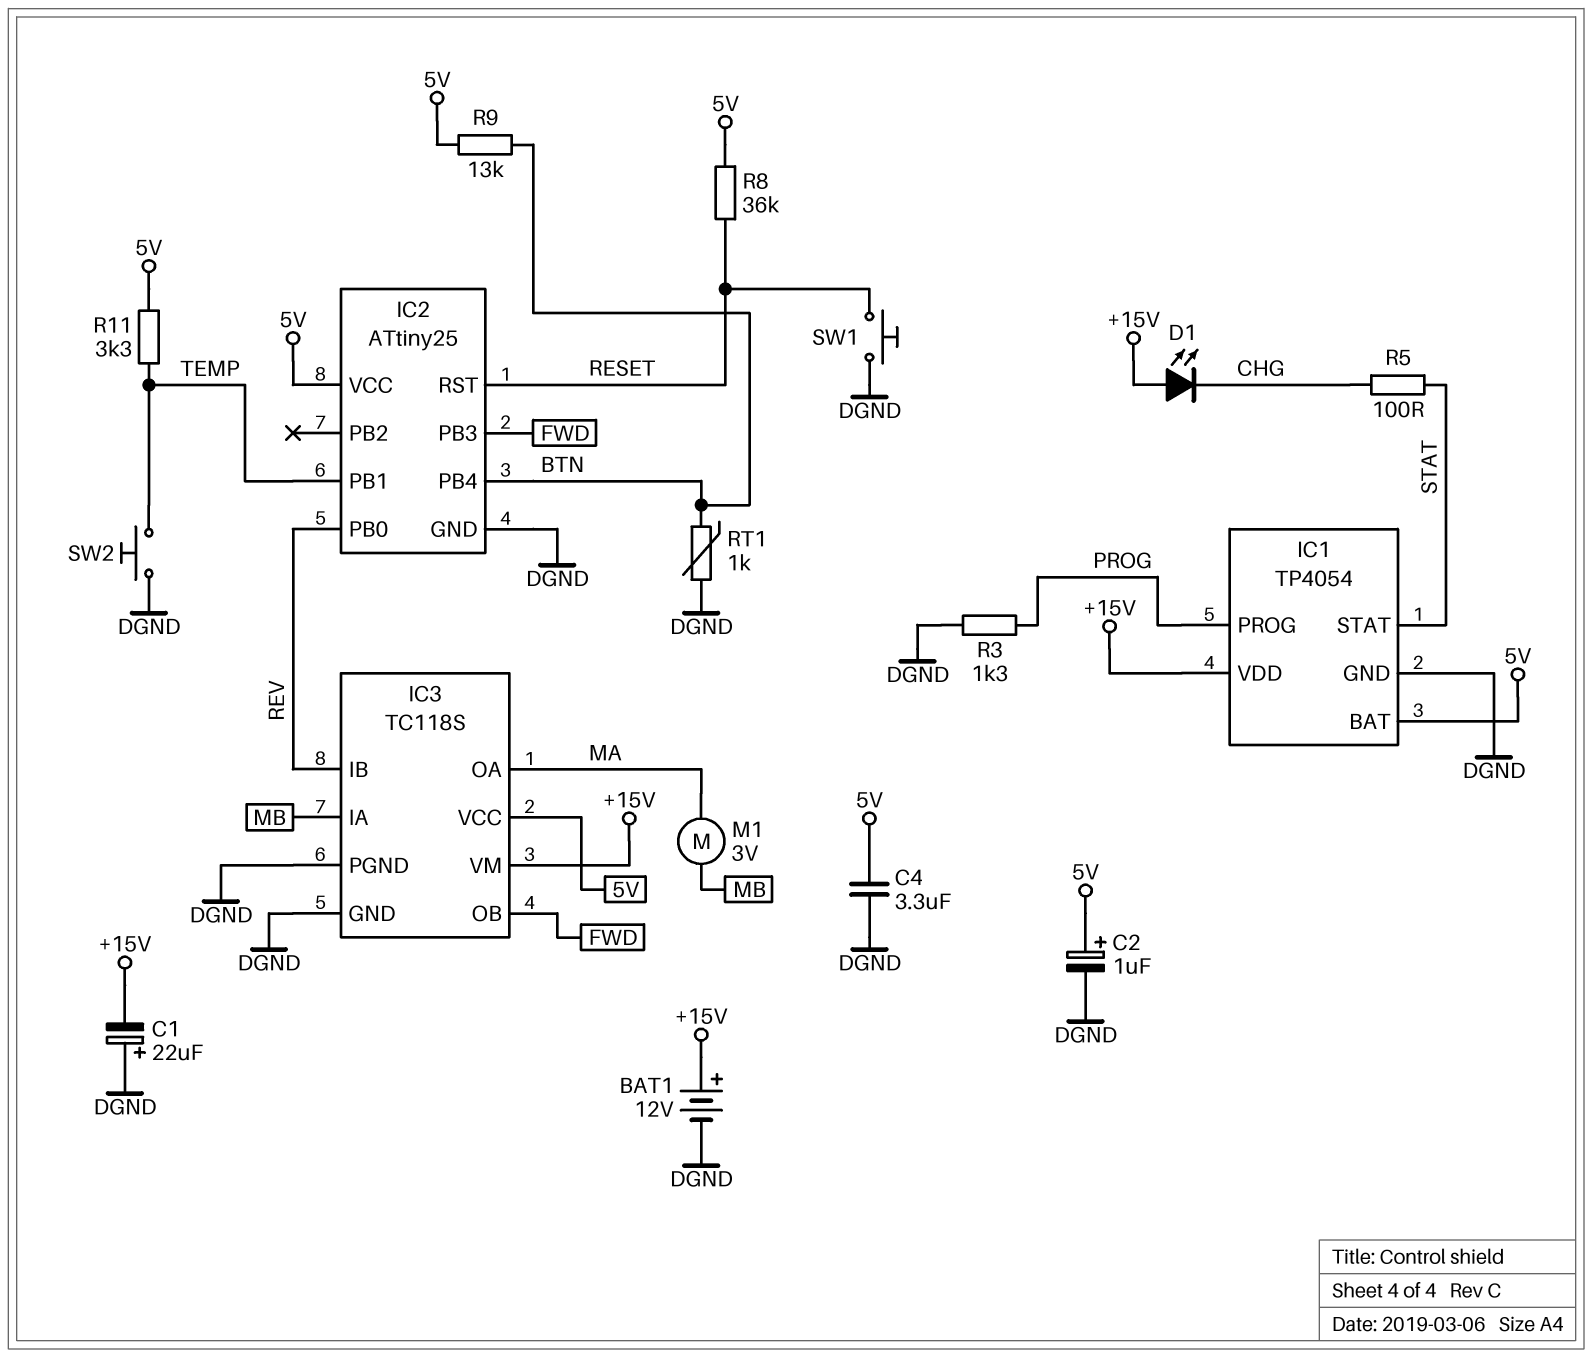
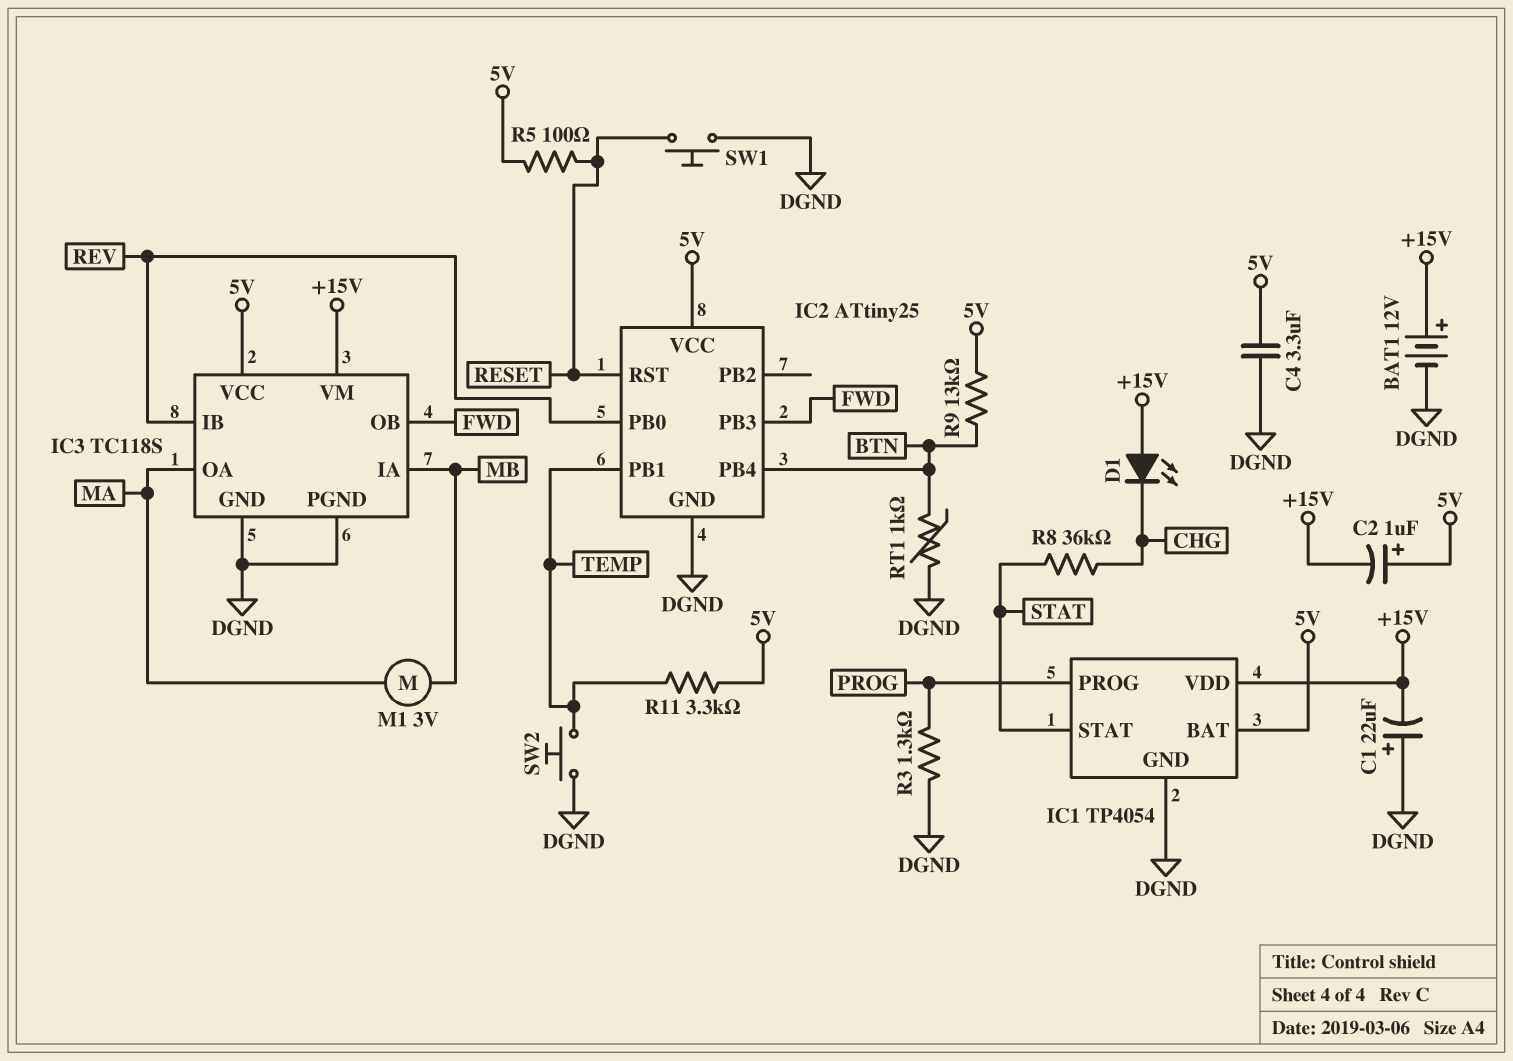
C2: 1uF (plus 5V, minus DGND) -> 1uF (plus 5V, minus +15V)
R5: 100 (CHG, STAT) -> 100 (5V, RESET)
R8: 36k (5V, RESET) -> 36k (CHG, STAT)

